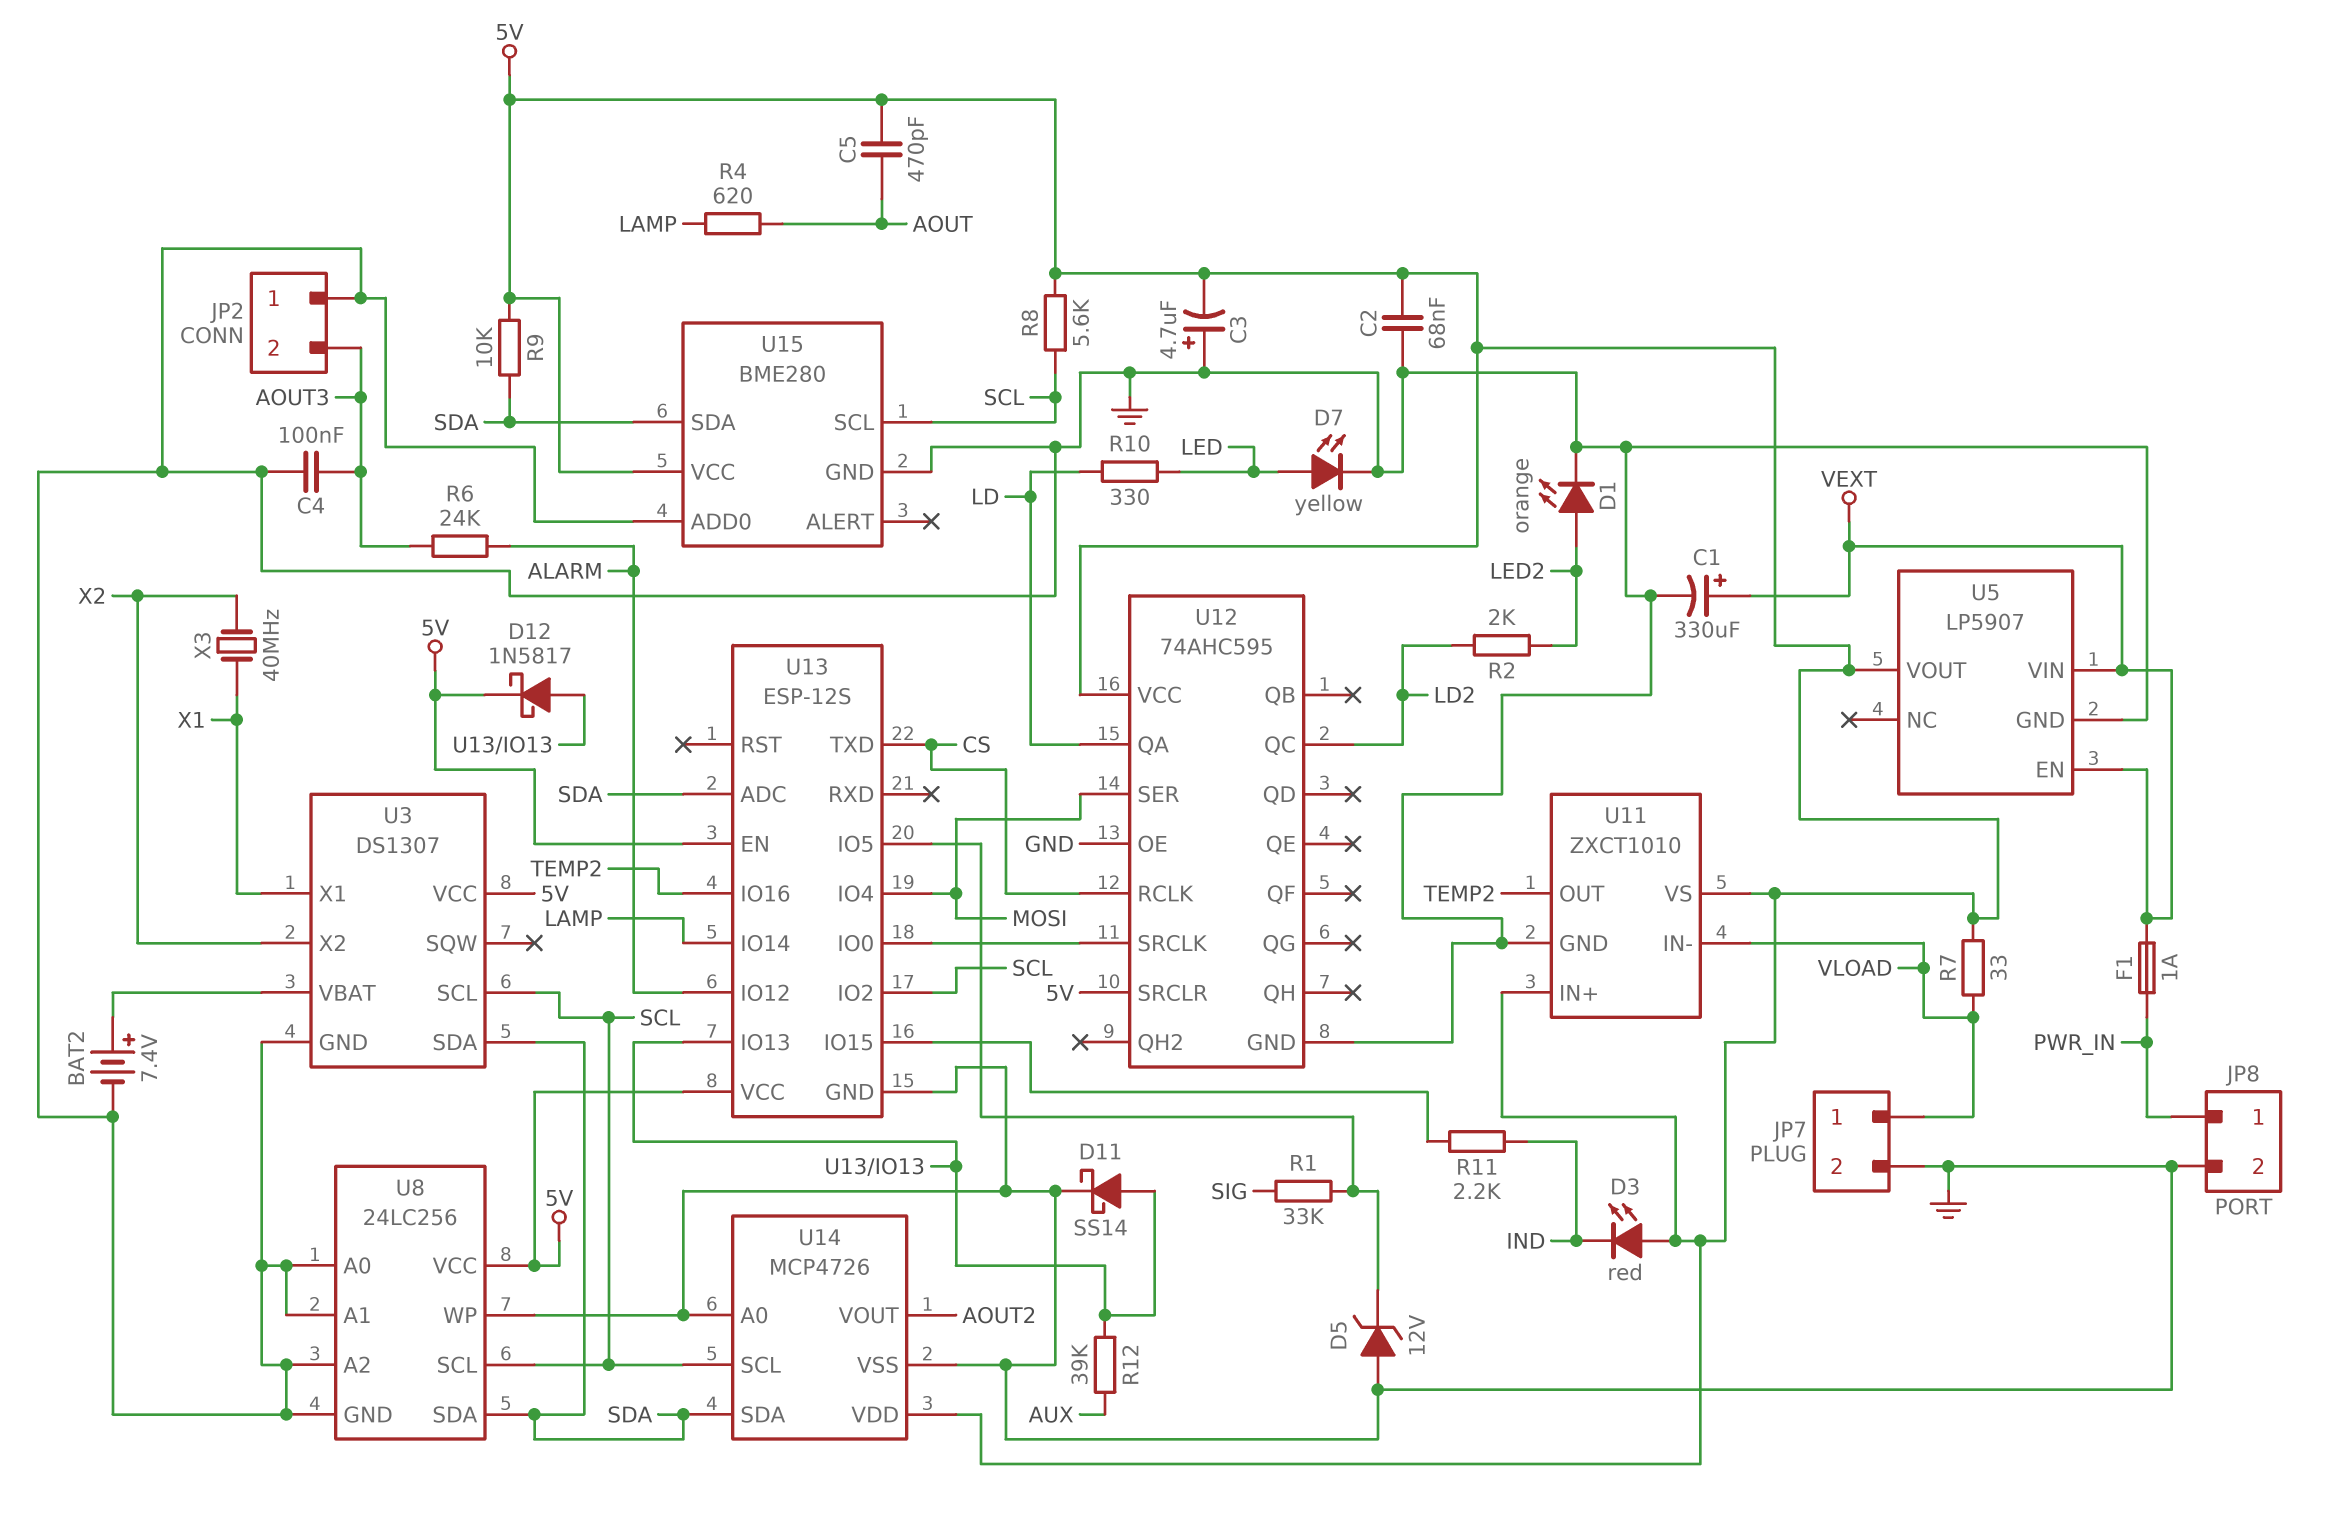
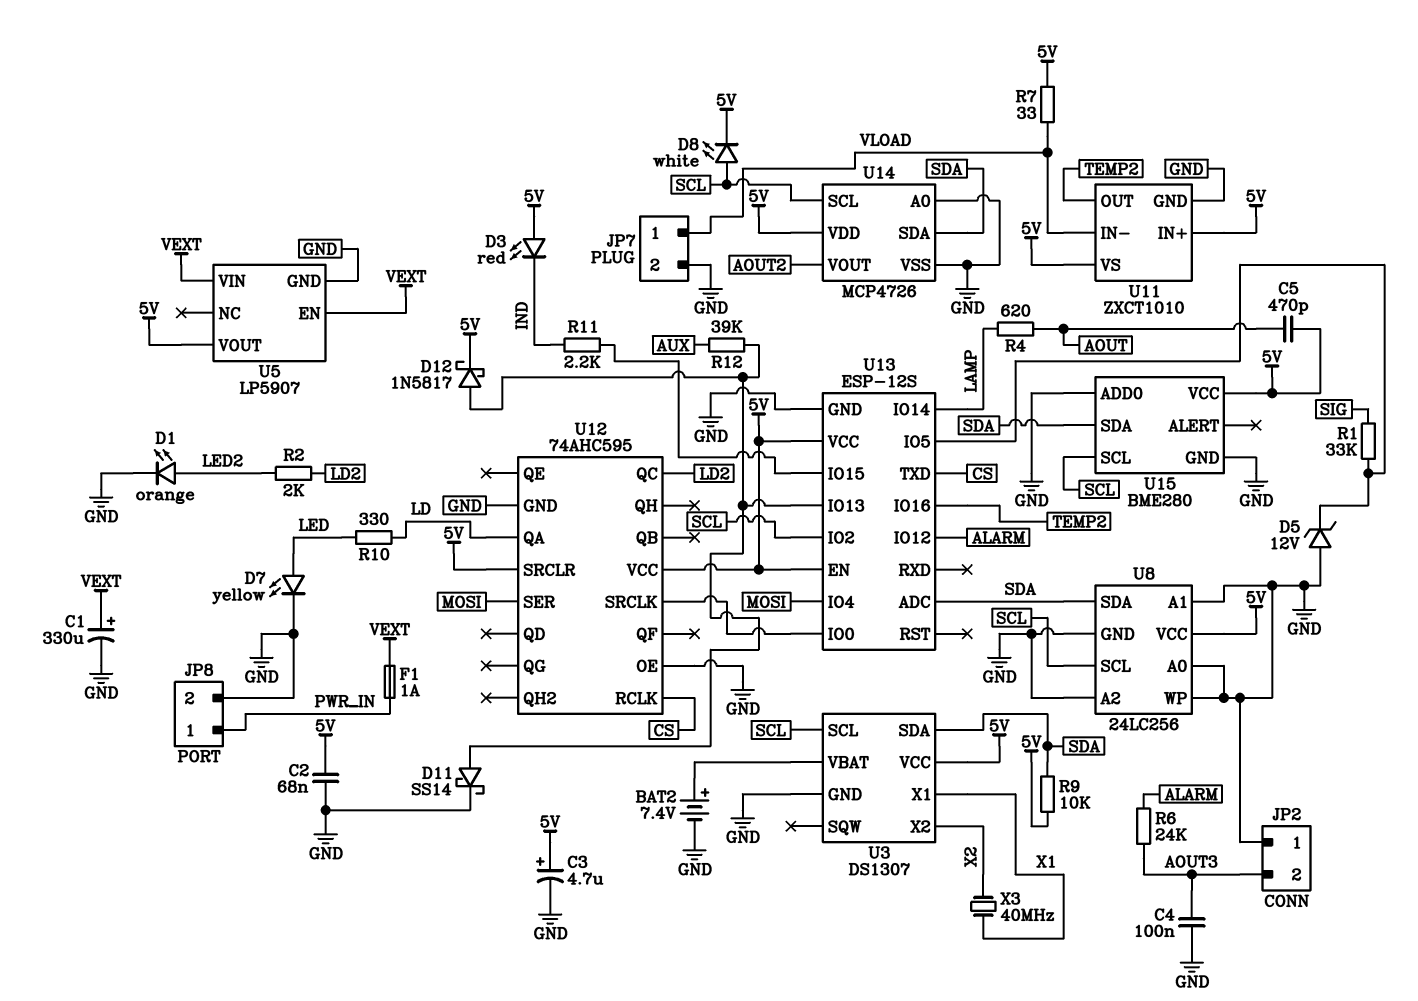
C3: 4.7uF (plus GND, minus 5V) -> 4.7uF (plus 5V, minus GND)
D8: none -> LED white (A SCL, K 5V)
R8: 5.6k (5V, SCL) -> none

